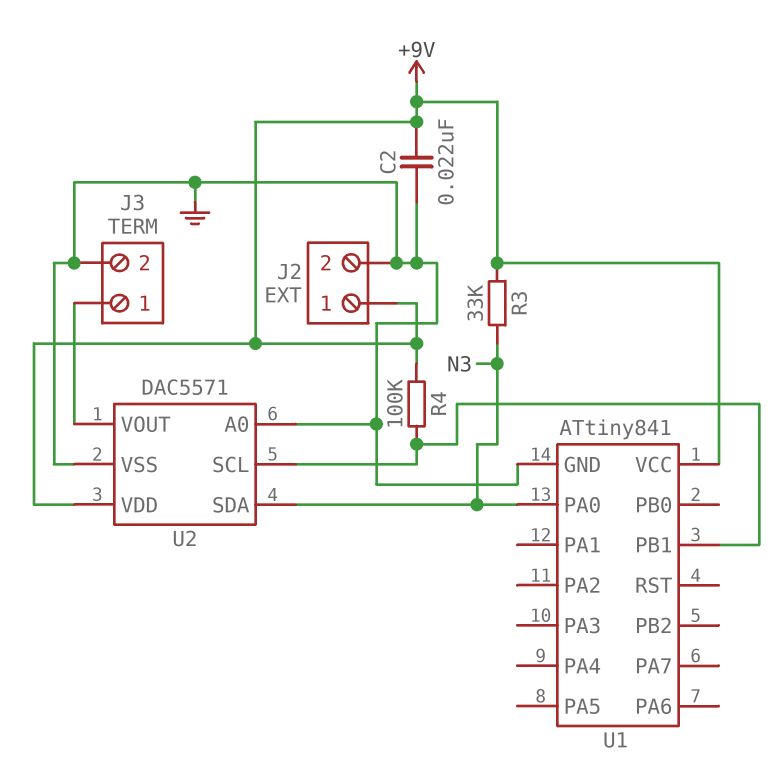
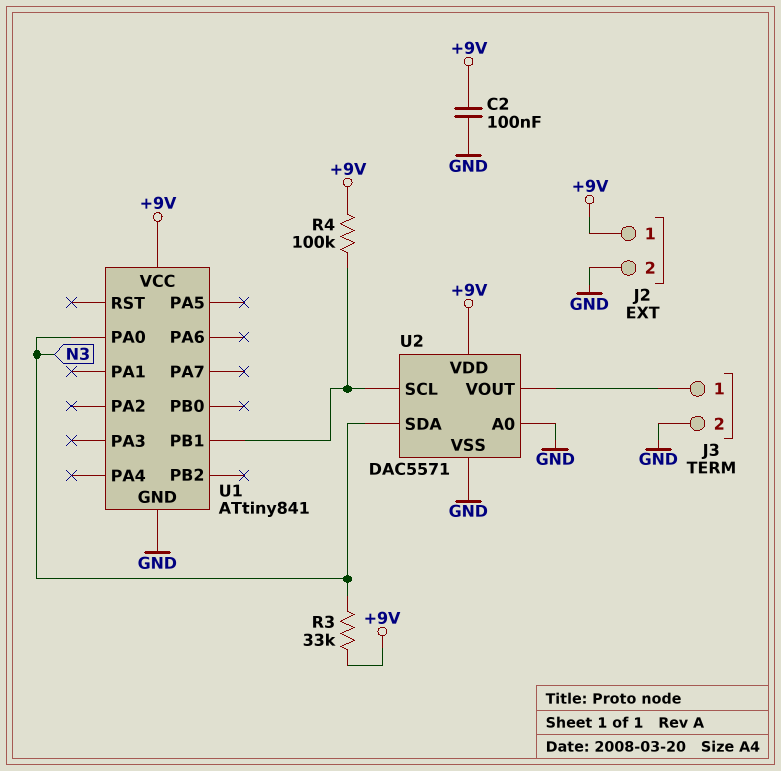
C2: 22nF (+9V, GND) -> 100nF (+9V, GND)

